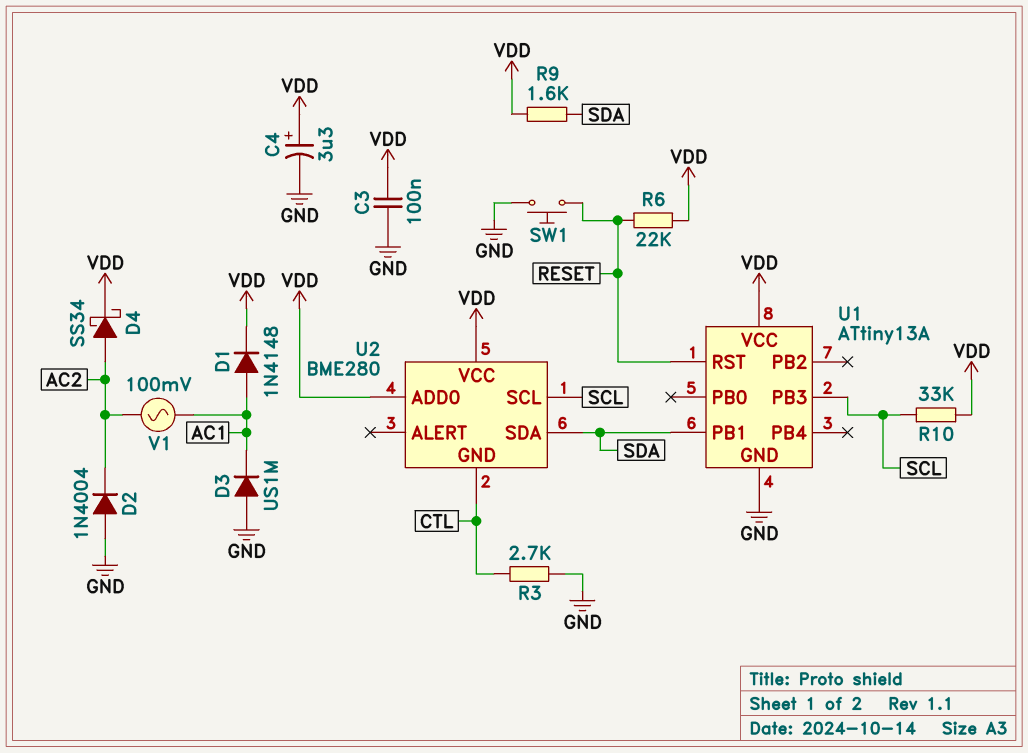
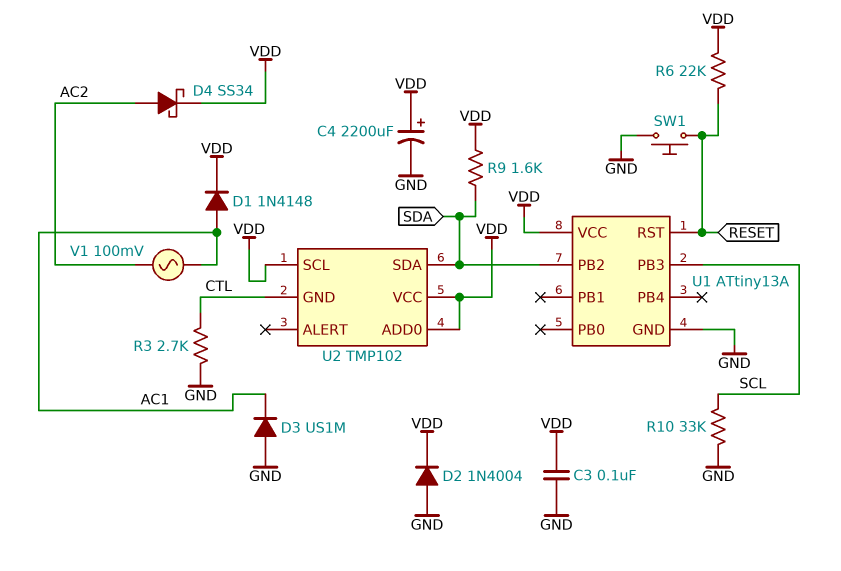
C4: 3.3uF (plus VDD, minus GND) -> 2200uF (plus VDD, minus GND)
D2: diode 1N4004 (A GND, K AC2) -> diode 1N4004 (A GND, K VDD)
R10: 33k (SCL, VDD) -> 33k (GND, SCL)
U1 pin PB1: SDA -> none
U1 pin PB2: none -> SDA
U2: BME280 -> TMP102
U2 pin SCL: SCL -> VDD

